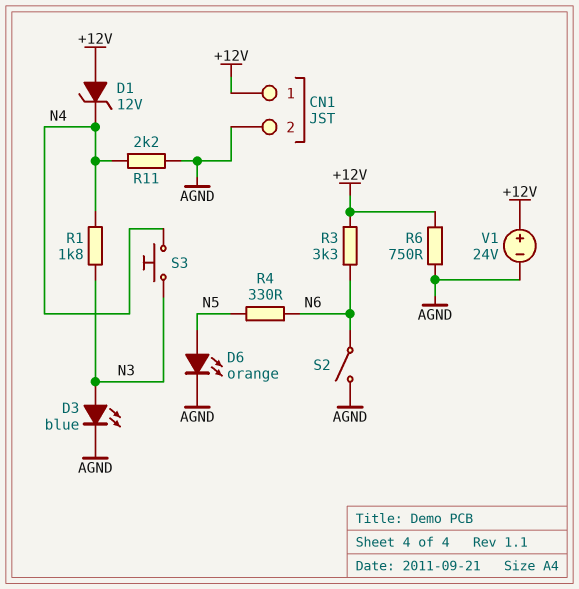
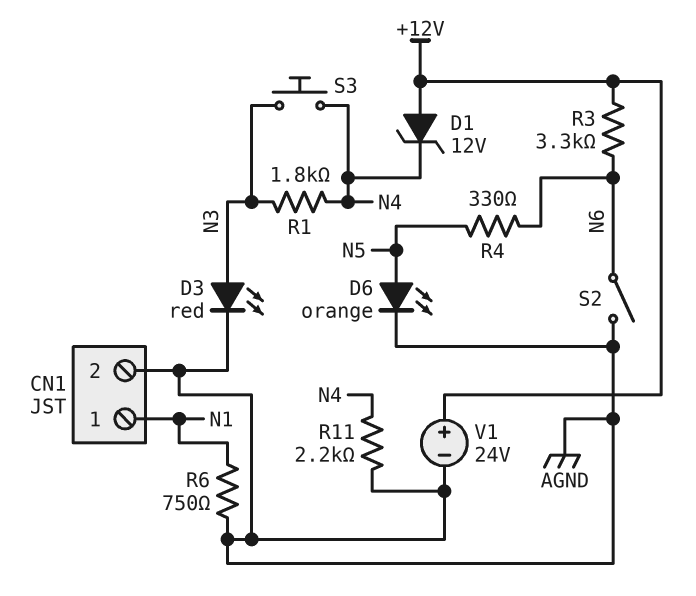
CN1 pin 1: +12V -> N1
D3: LED blue (A N3, K AGND) -> LED red (A N3, K AGND)
R6: 750 (+12V, AGND) -> 750 (AGND, N1)

